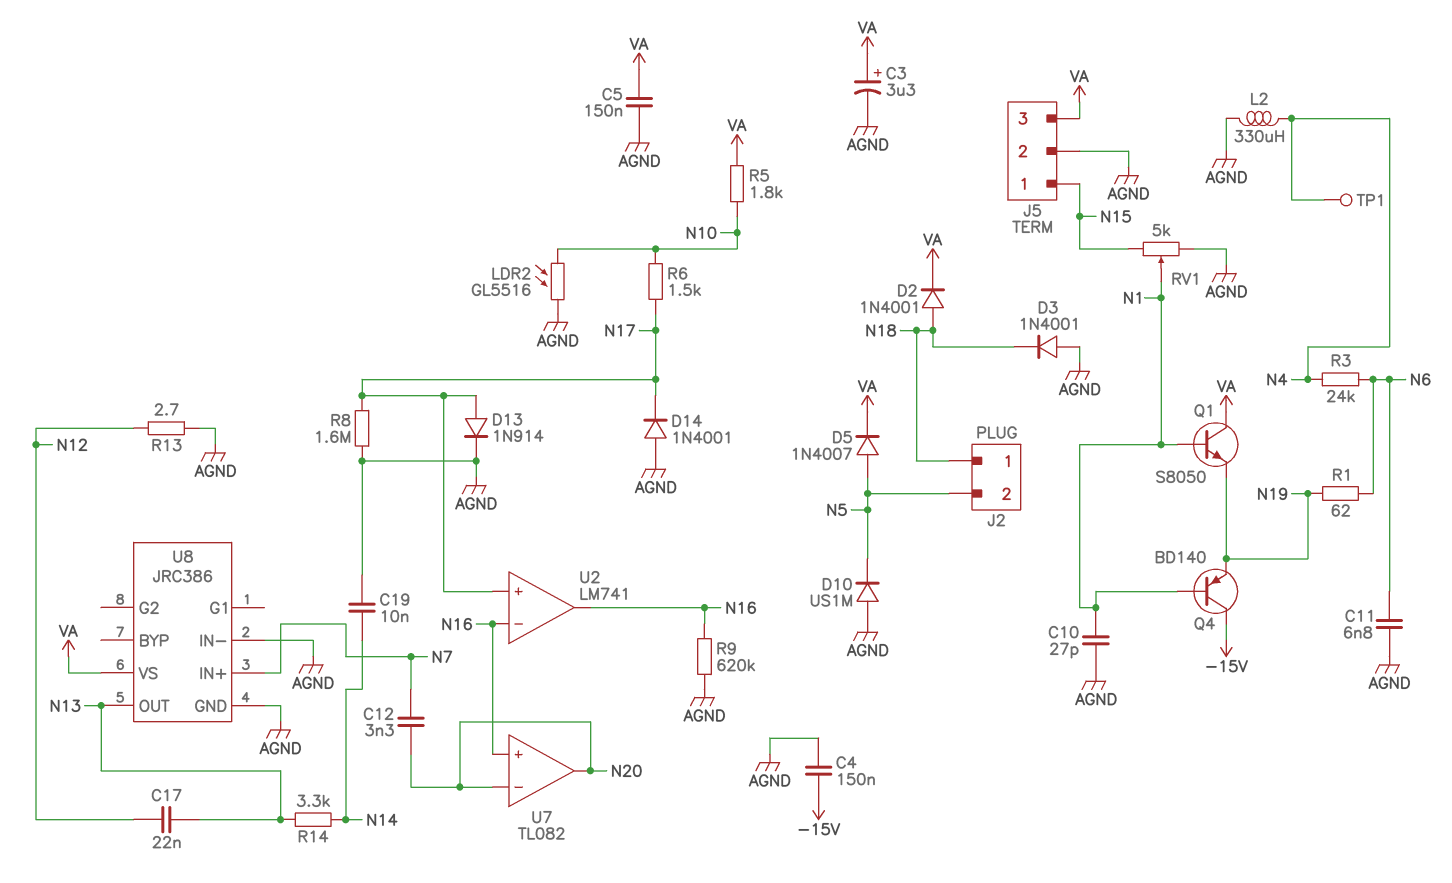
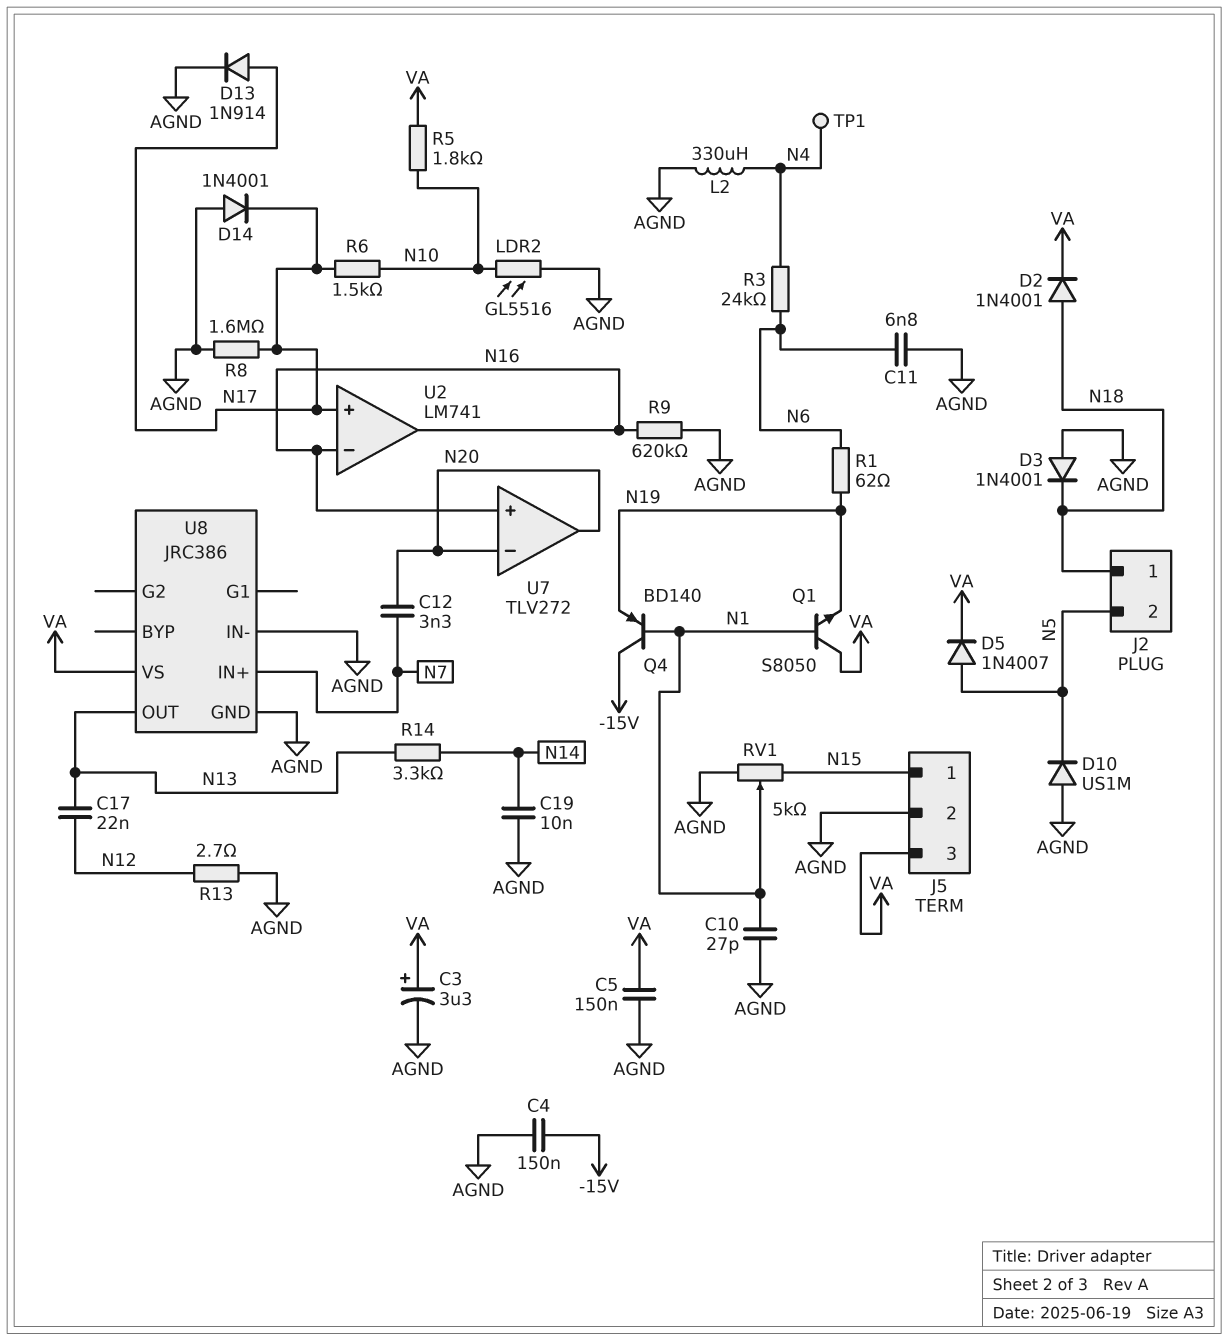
U7: TL082 -> TLV272

